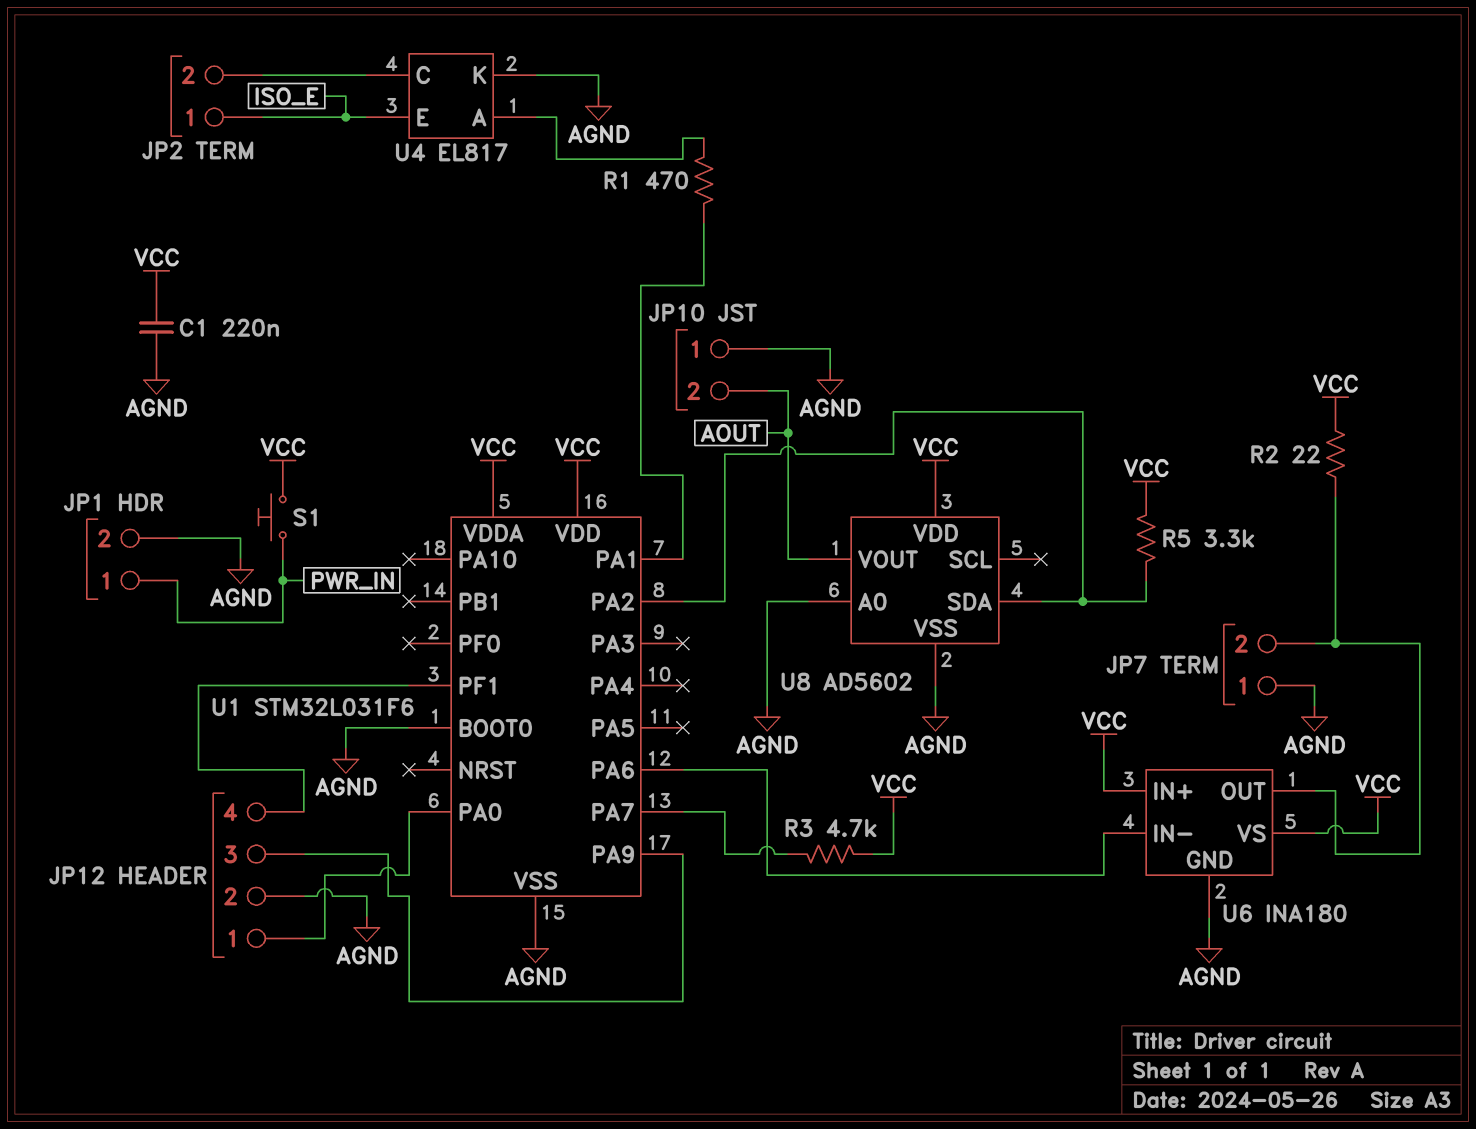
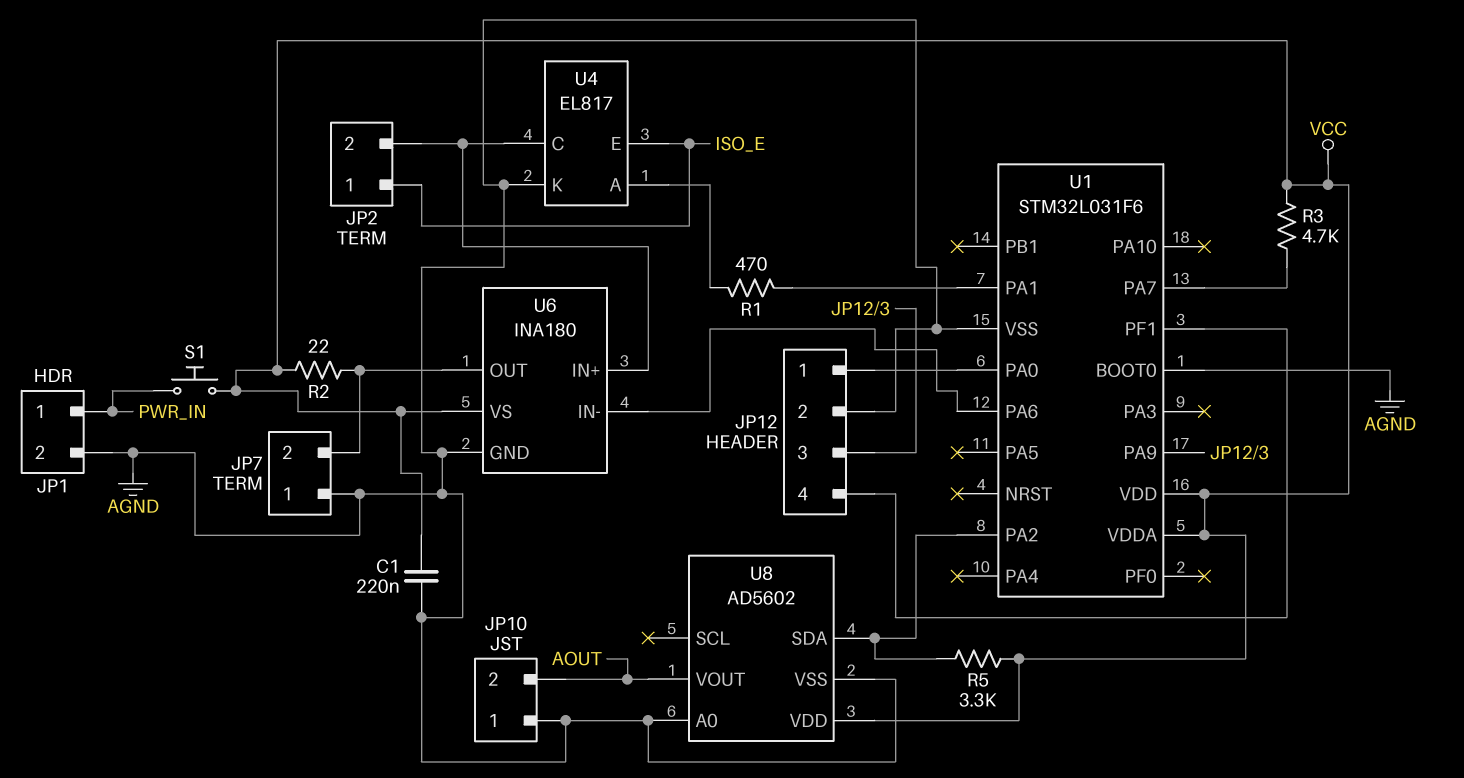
U6 pin IN+: VCC -> JP2/2

